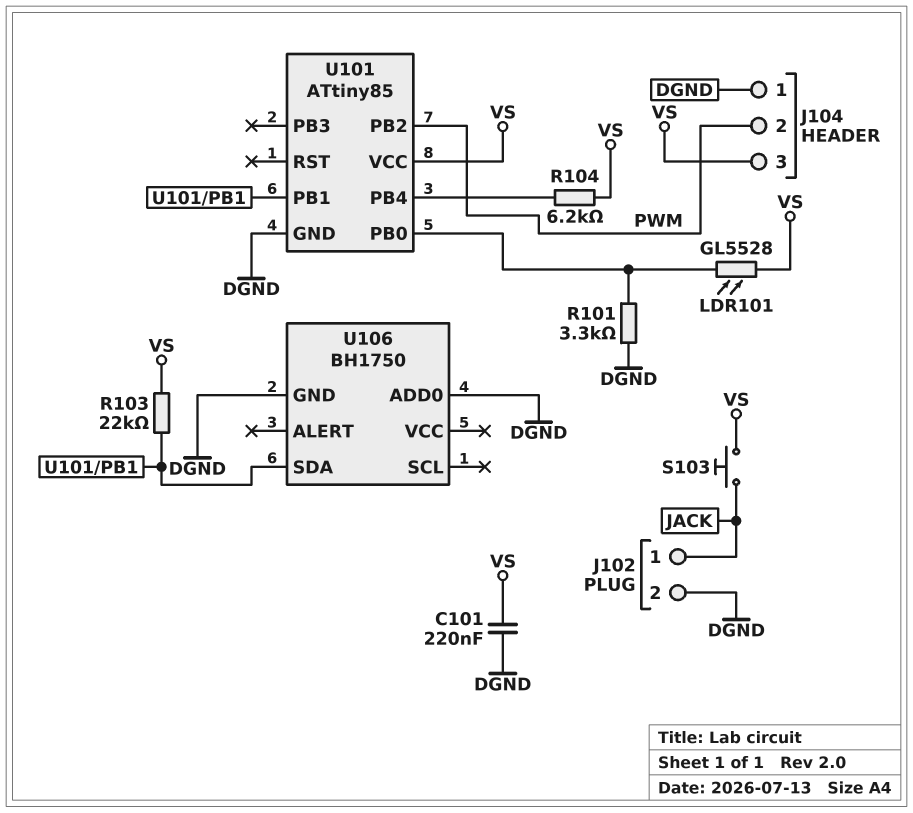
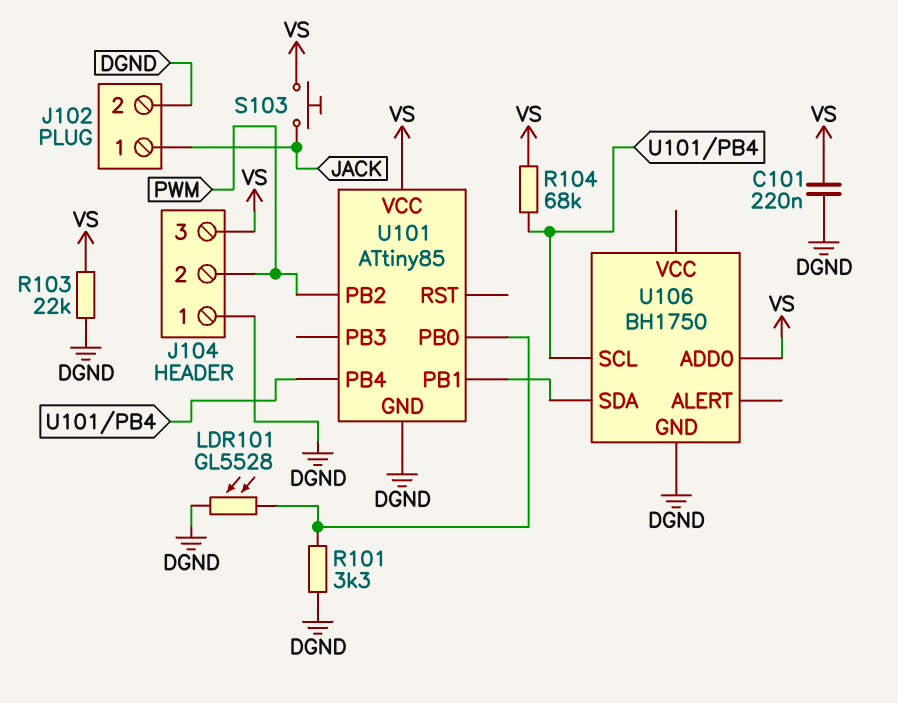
LDR101: GL5528 (U101/PB0, VS) -> GL5528 (DGND, U101/PB0)
R103: 22k (U101/PB1, VS) -> 22k (DGND, VS)
R104: 6.2k (U101/PB4, VS) -> 68k (U101/PB4, VS)
U106 pin ADD0: DGND -> VS
U106 pin SCL: none -> U101/PB4

